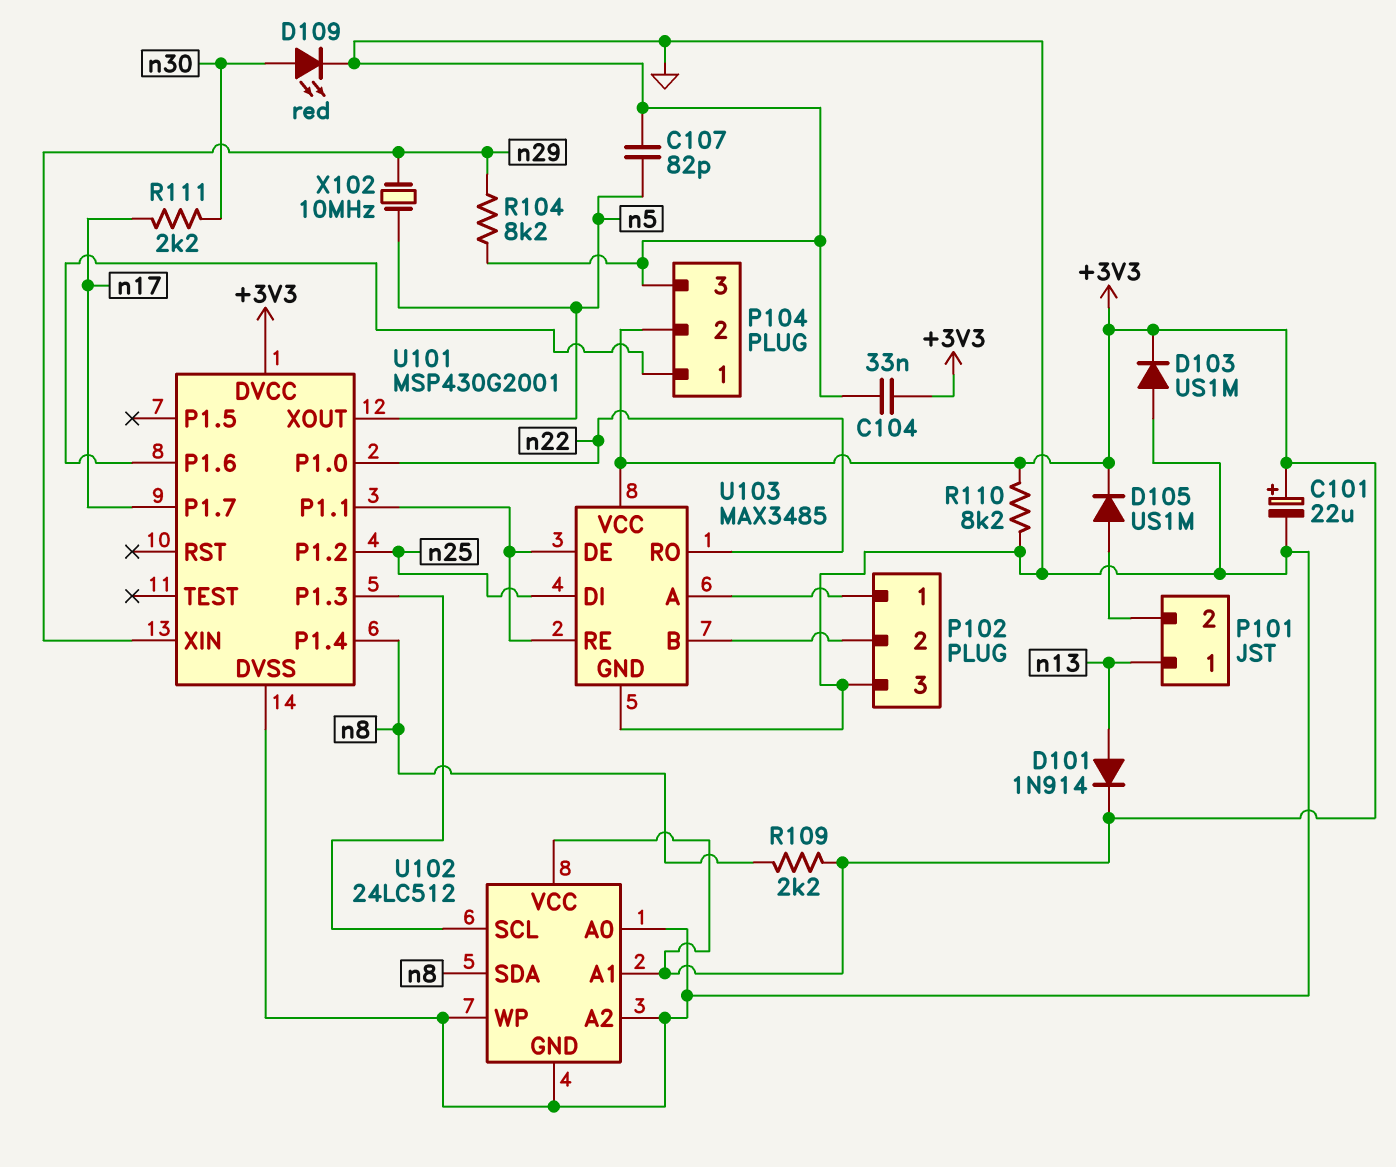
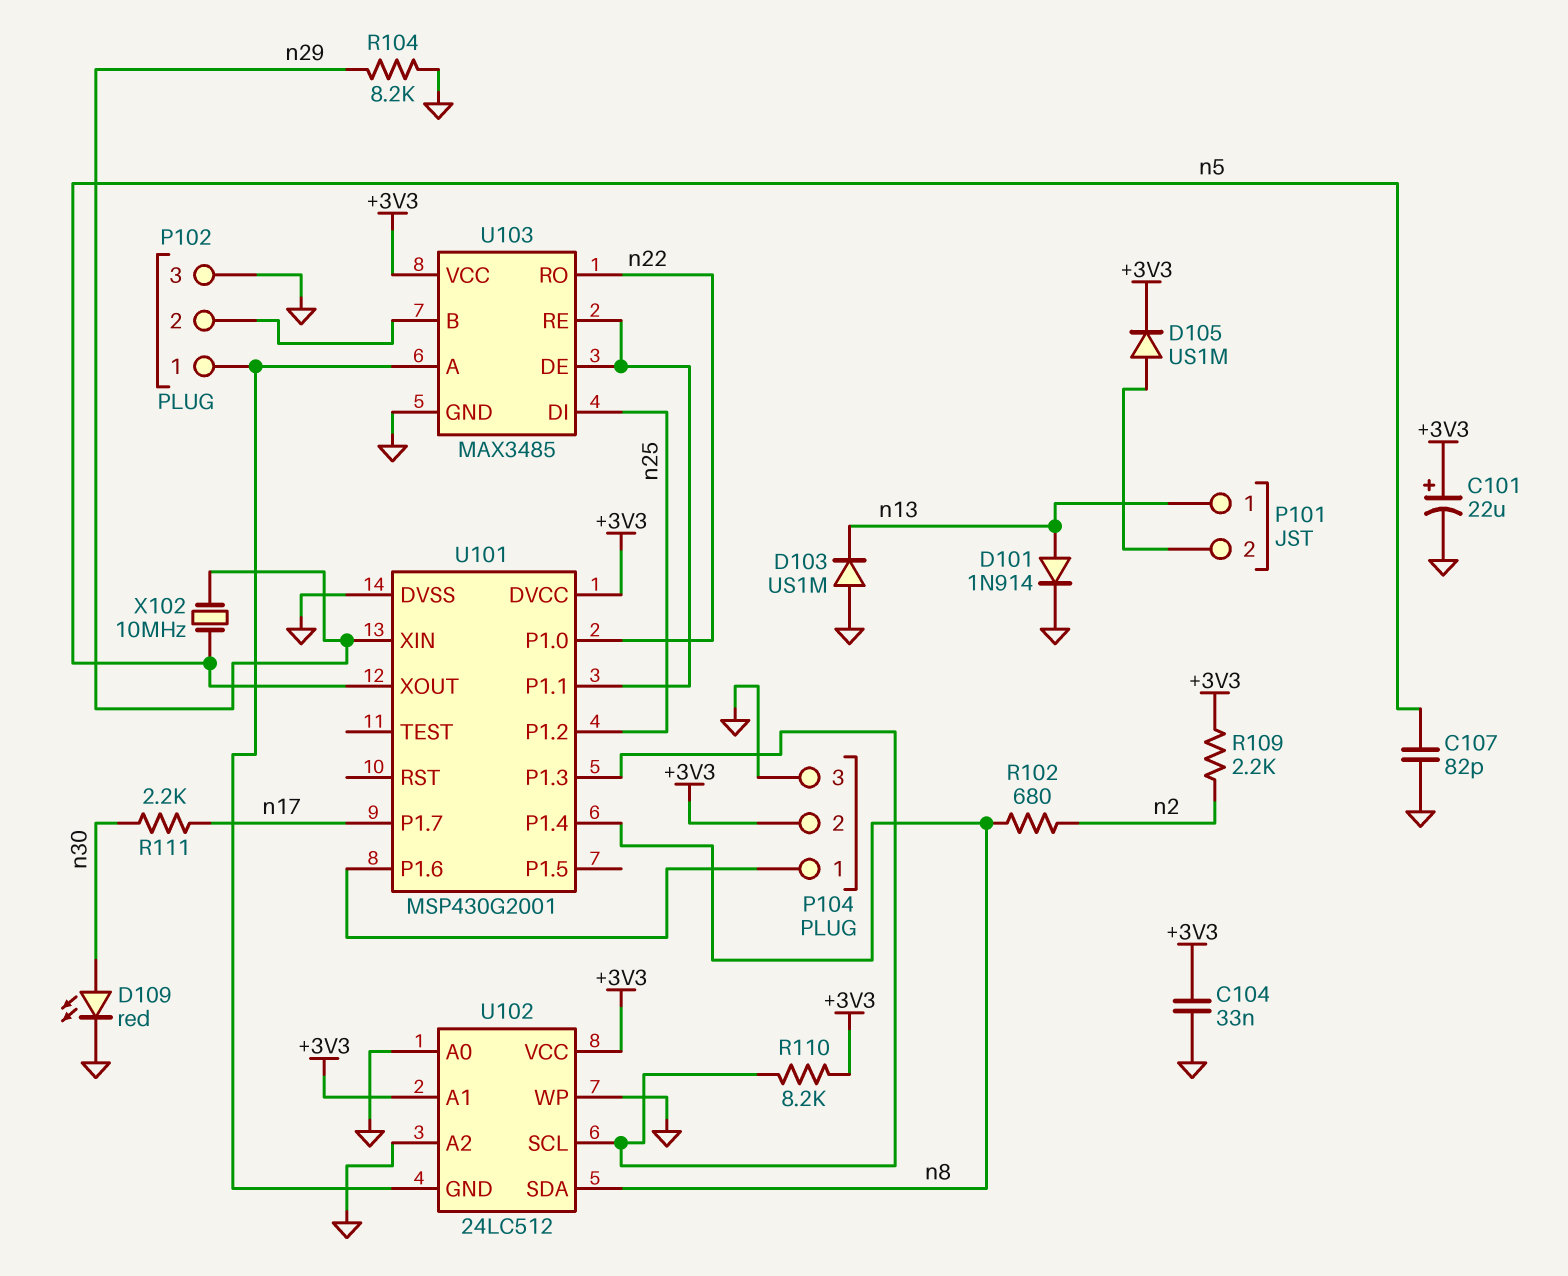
D101: diode 1N914 (A n13, K +3V3) -> diode 1N914 (A n13, K GND)
D103: diode US1M (A GND, K +3V3) -> diode US1M (A GND, K n13)
R102: none -> 680 (n2, n8)
R109: 2.2k (+3V3, n8) -> 2.2k (+3V3, n2)
R110: 8.2k (+3V3, GND) -> 8.2k (+3V3, U101/P1.3)
U102 pin GND: GND -> P102/1

